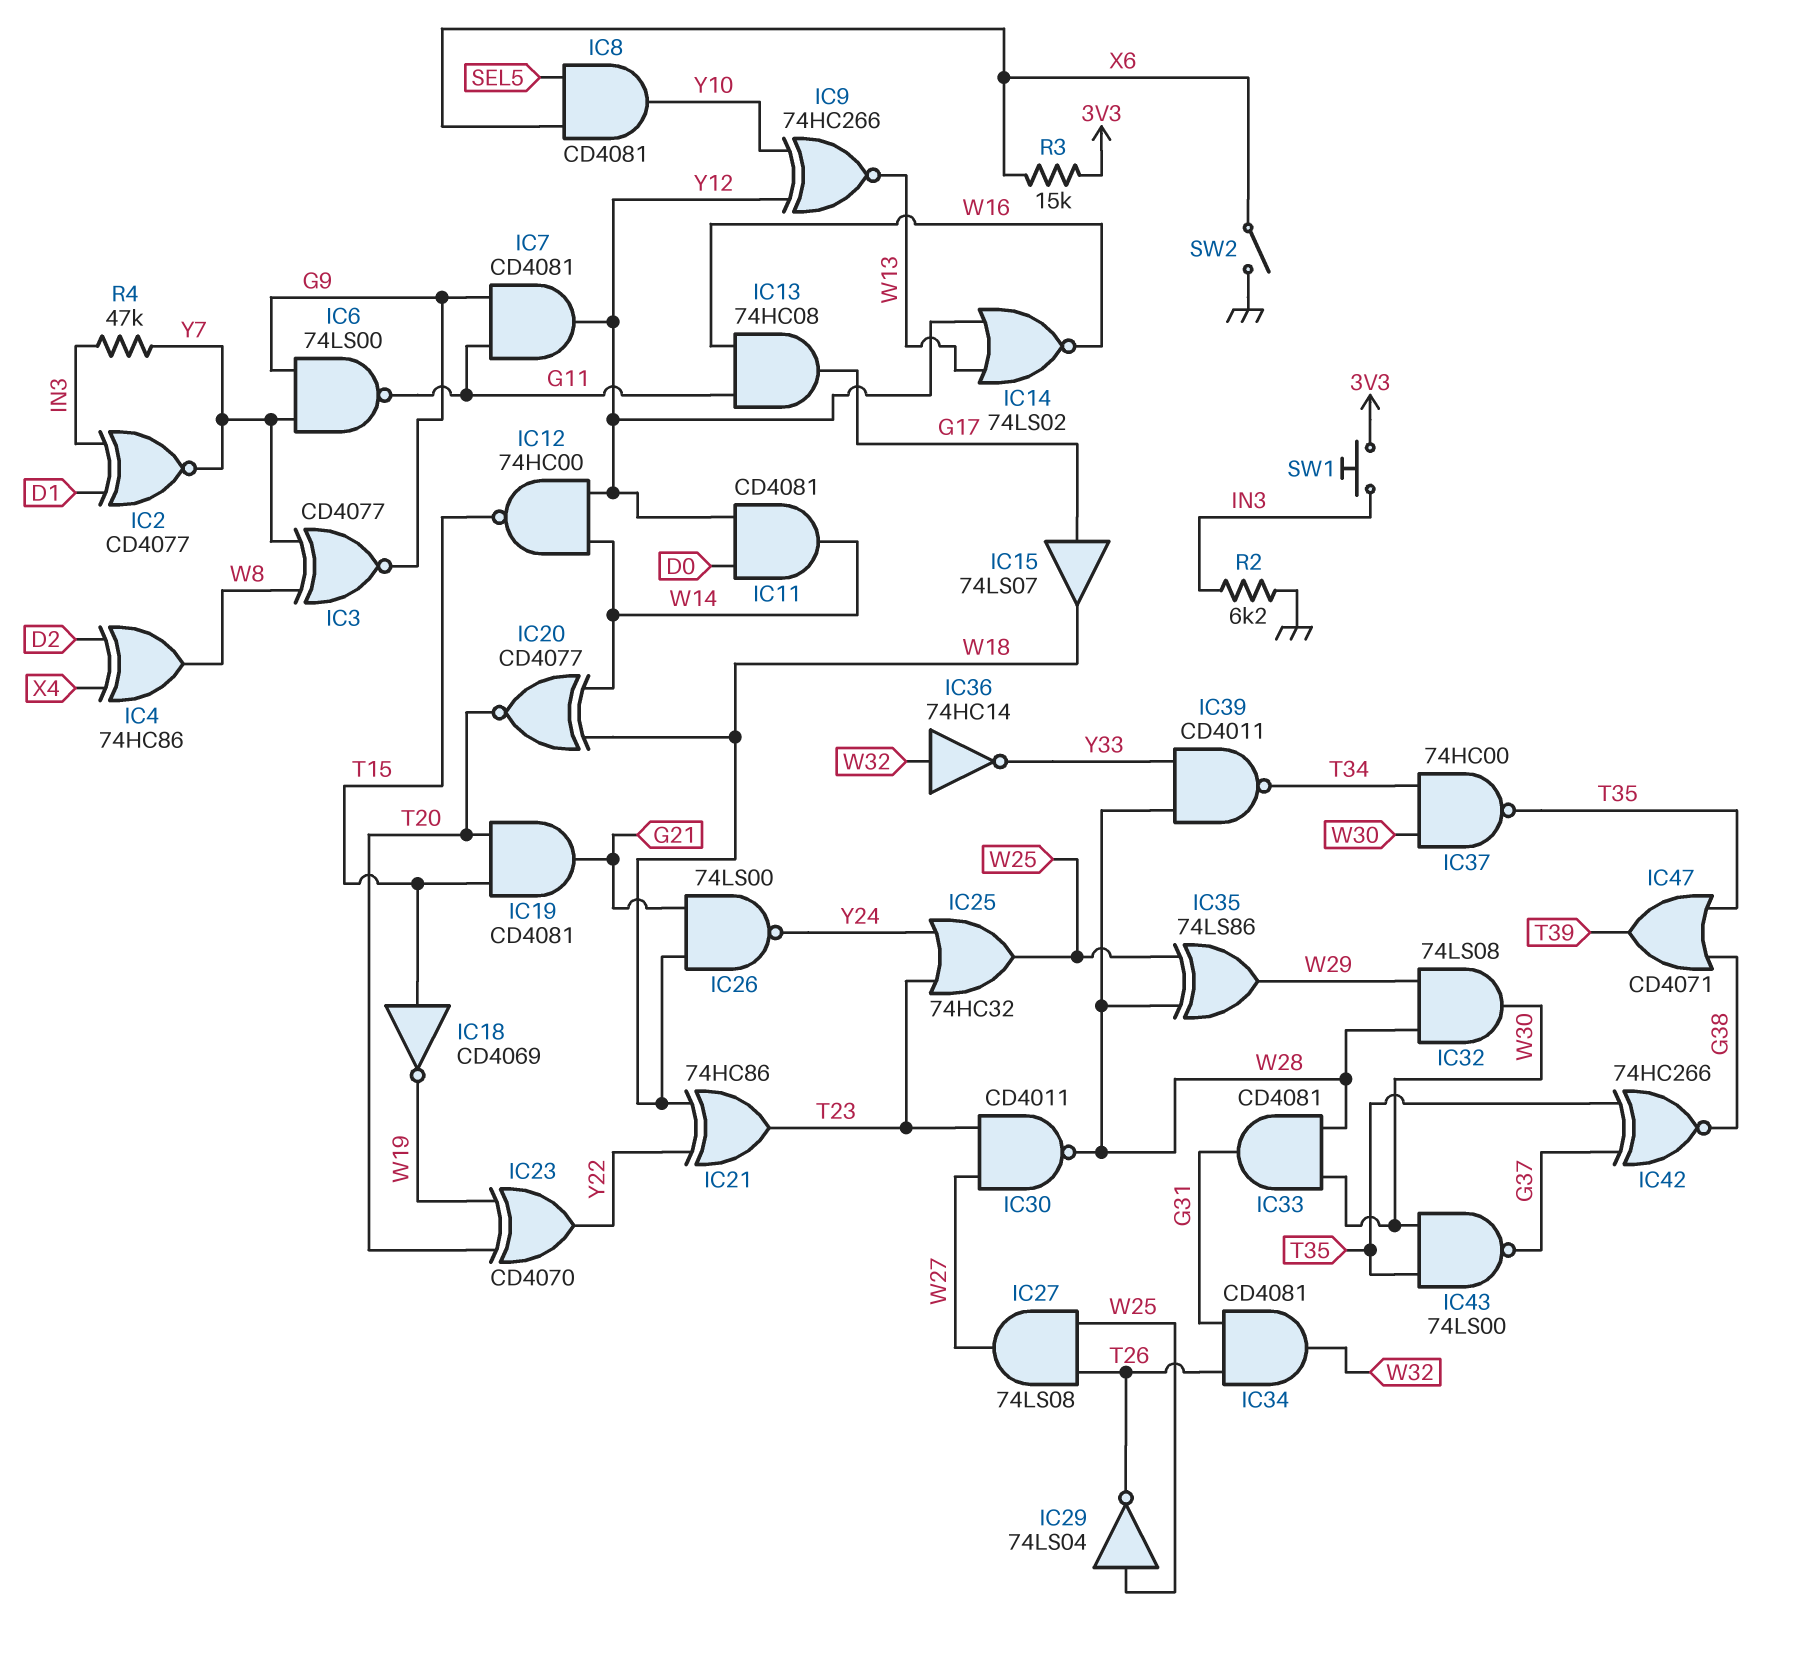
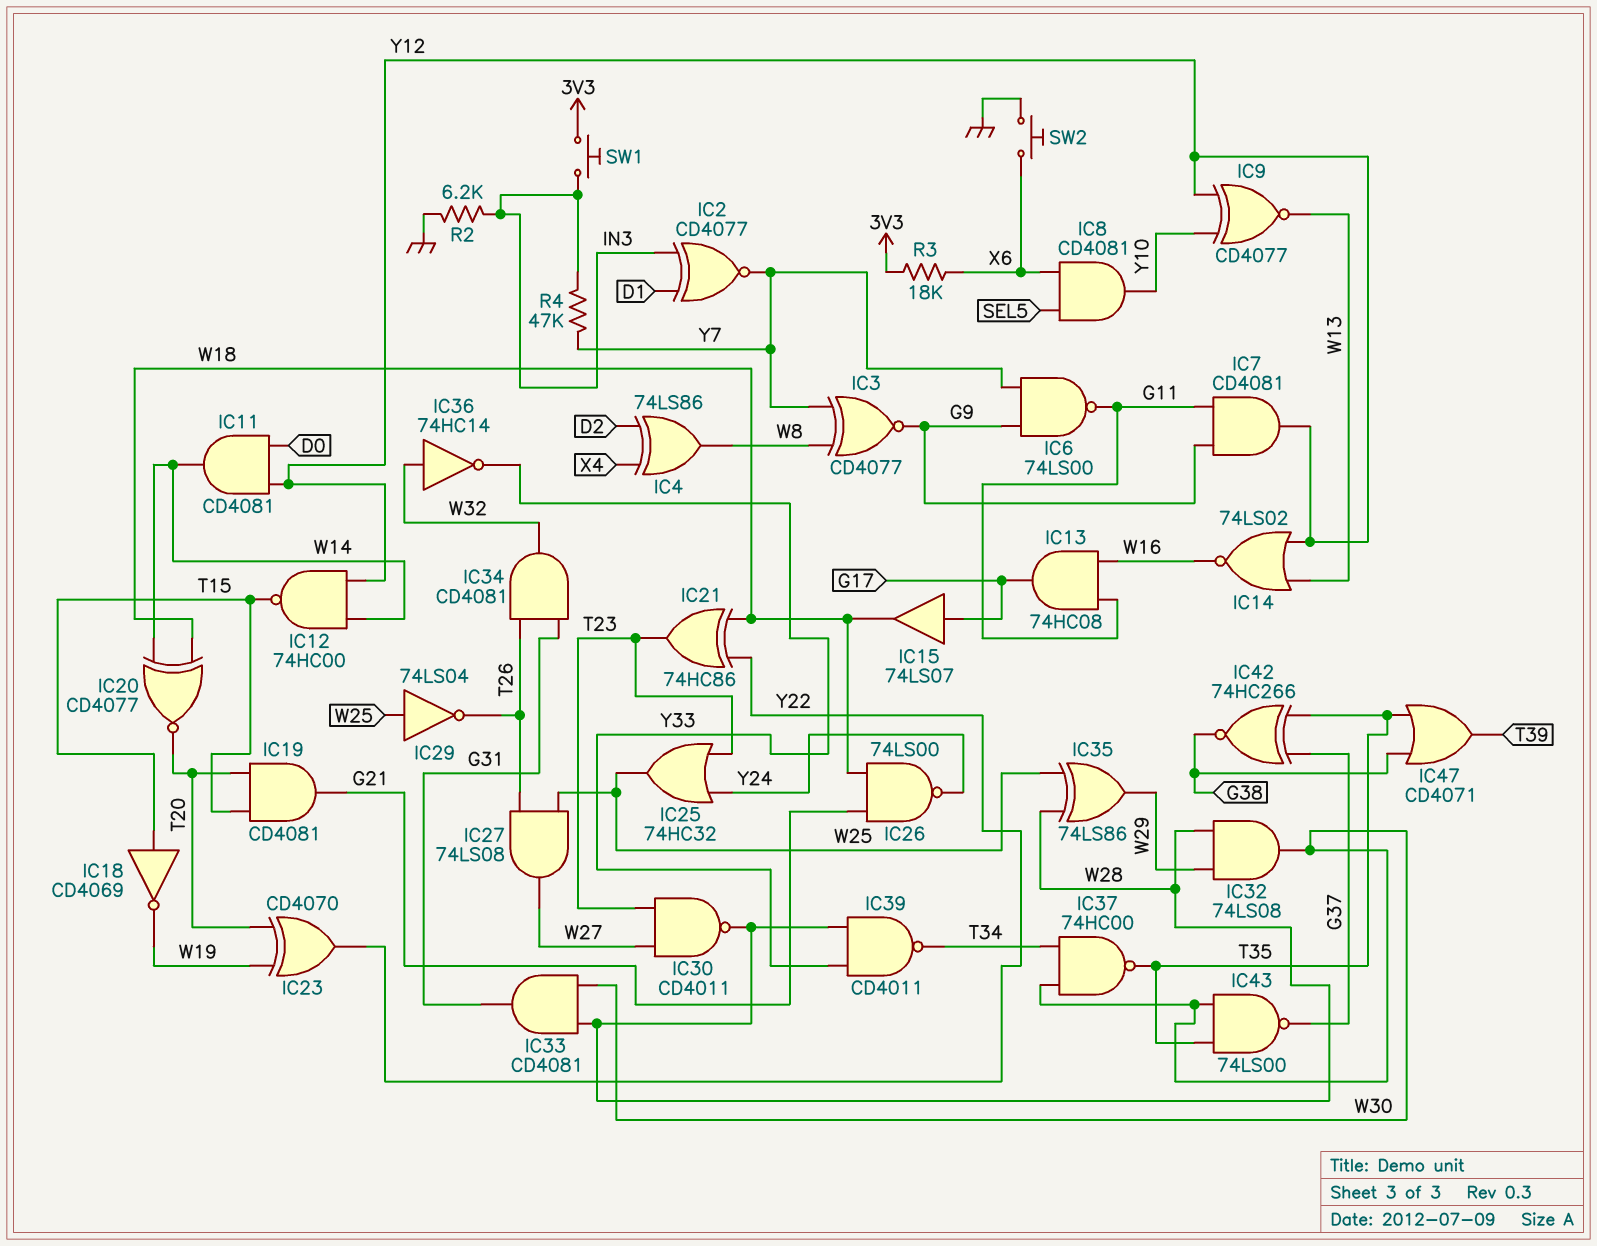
IC4: XOR 74HC86 (in D2, in X4, out W8) -> XOR 74LS86 (in D2, in X4, out W8)
IC9: XNOR 74HC266 (in Y10, in Y12, out W13) -> XNOR CD4077 (in Y10, in Y12, out W13)
R3: 15k (3V3, X6) -> 18k (3V3, X6)
SW2: switch (GND, X6) -> button (GND, X6)

